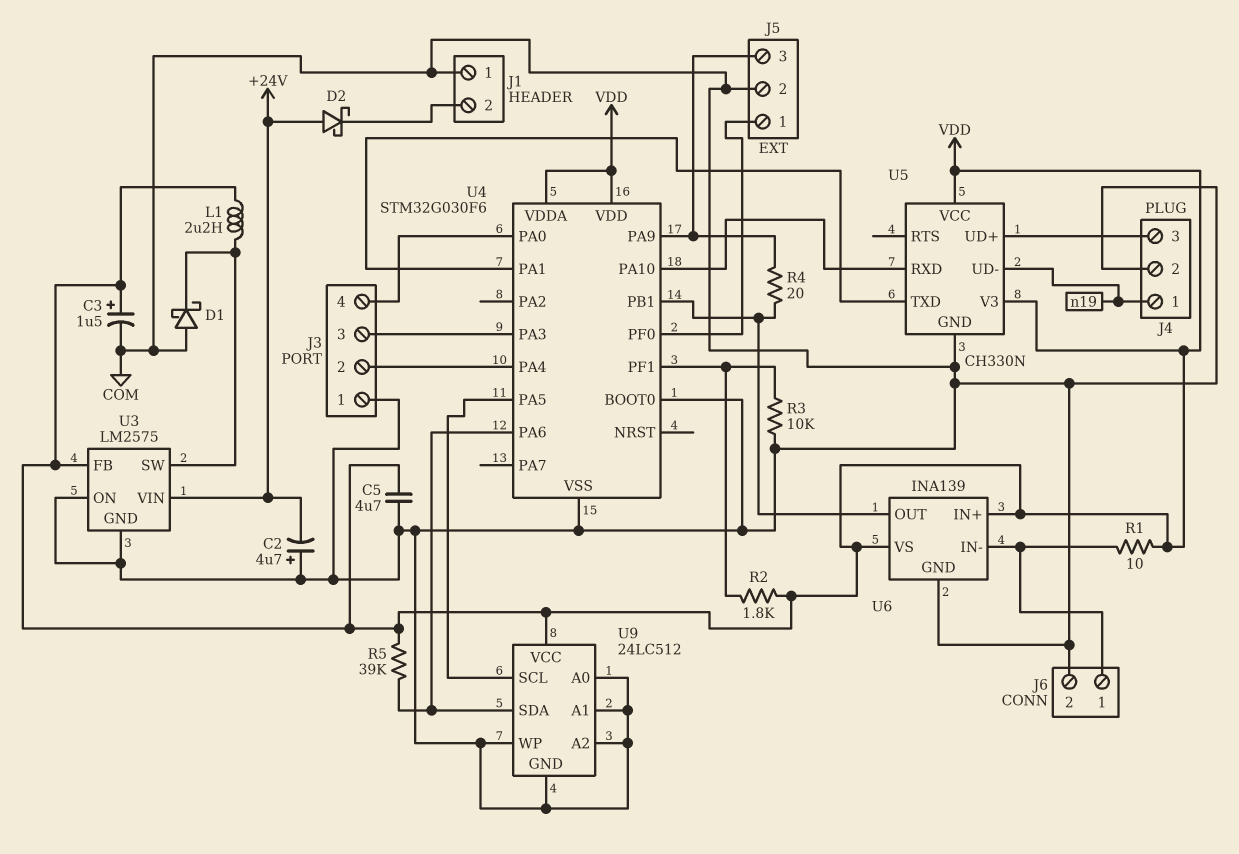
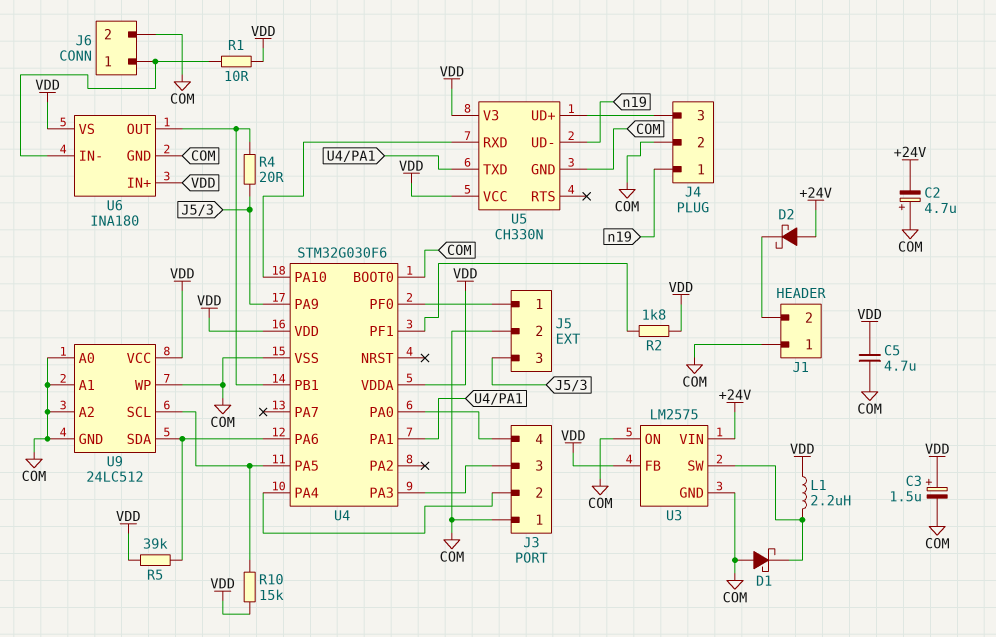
R3: 10k (COM, U4/PF1) -> none
R10: none -> 15k (U4/PA5, VDD)
U6: INA139 -> INA180

